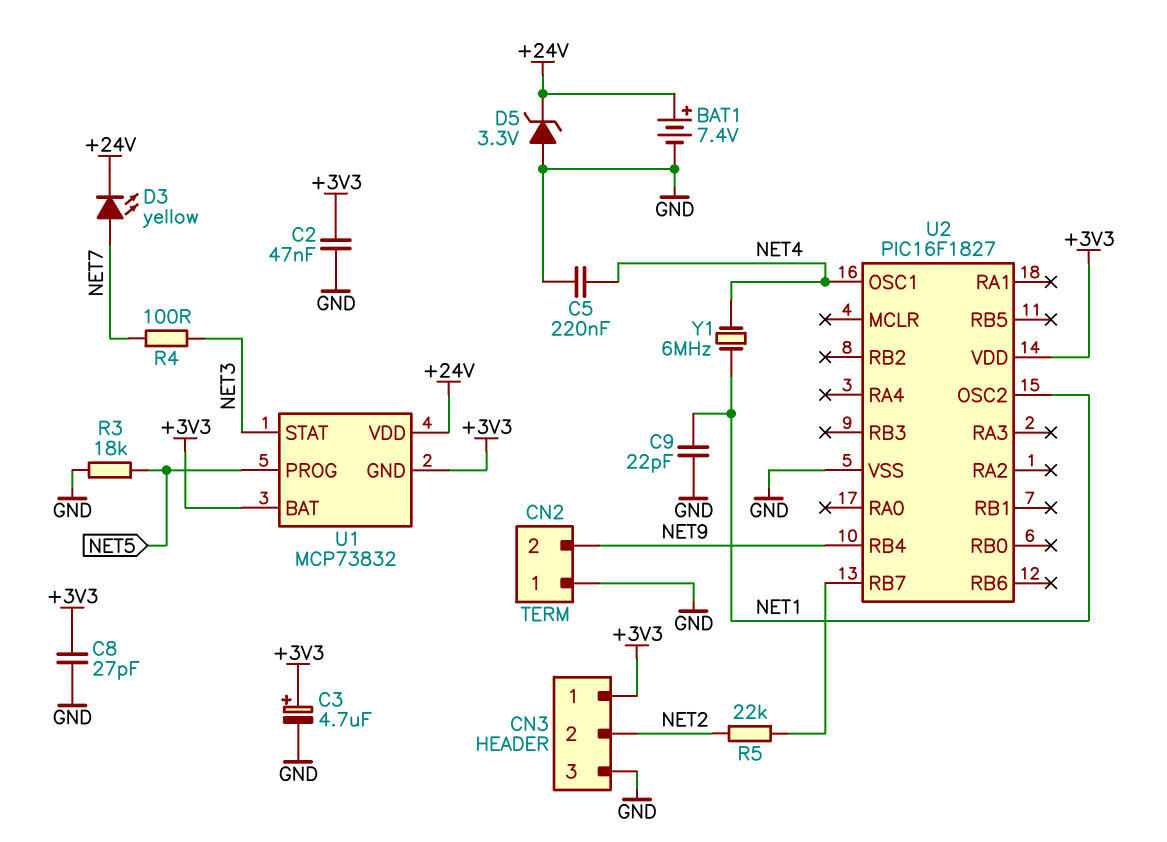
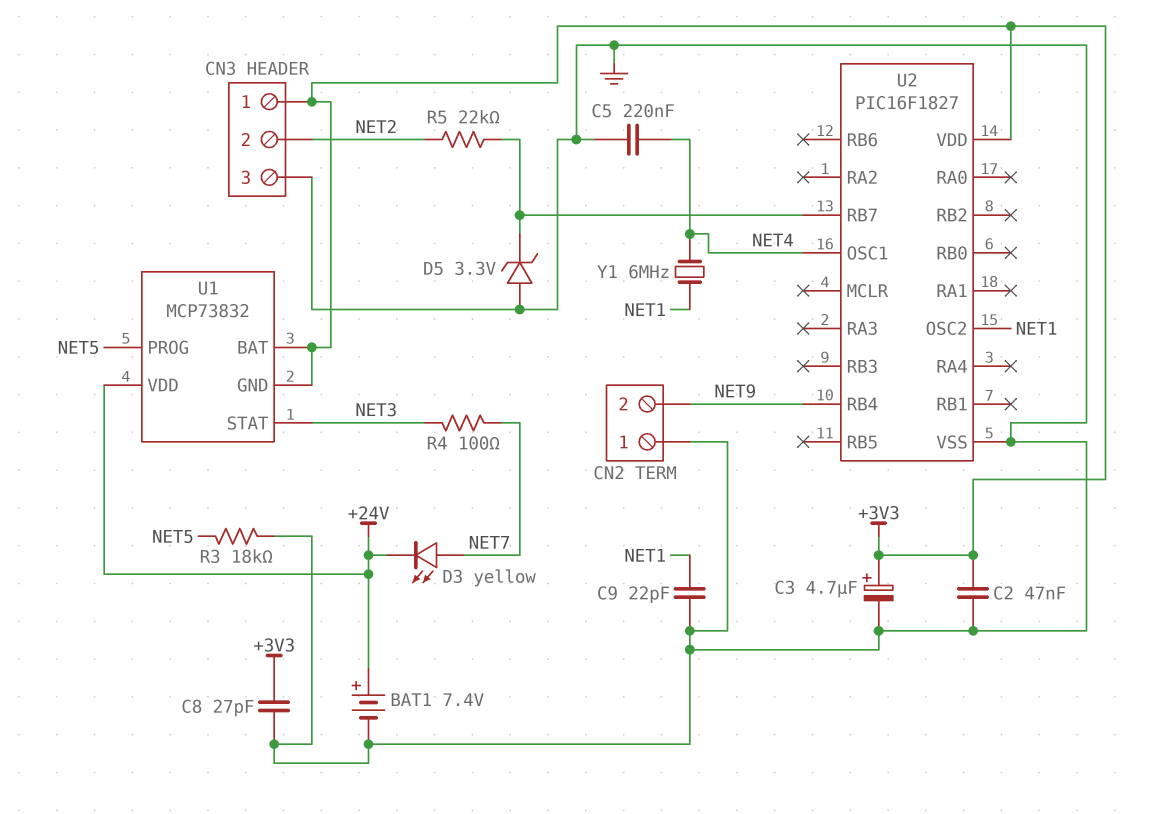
D5: zener 3.3V (A GND, K +24V) -> zener 3.3V (A GND, K U2/RB7)

